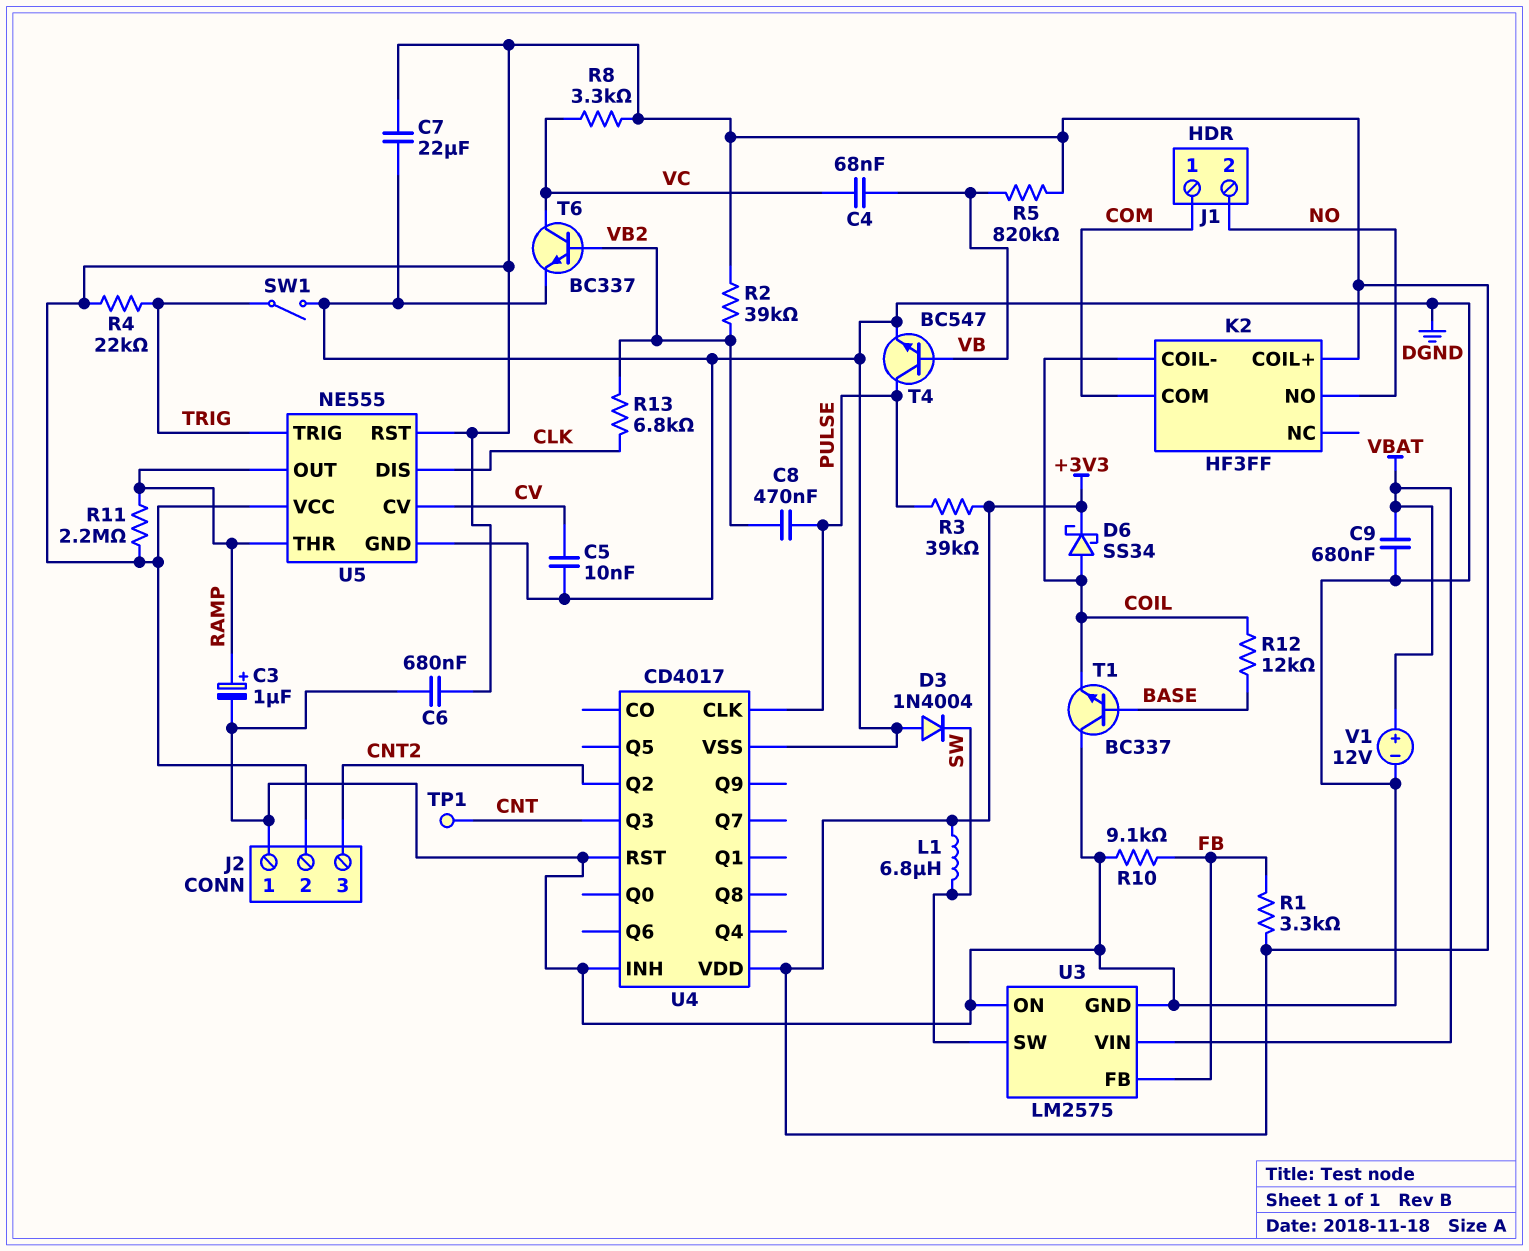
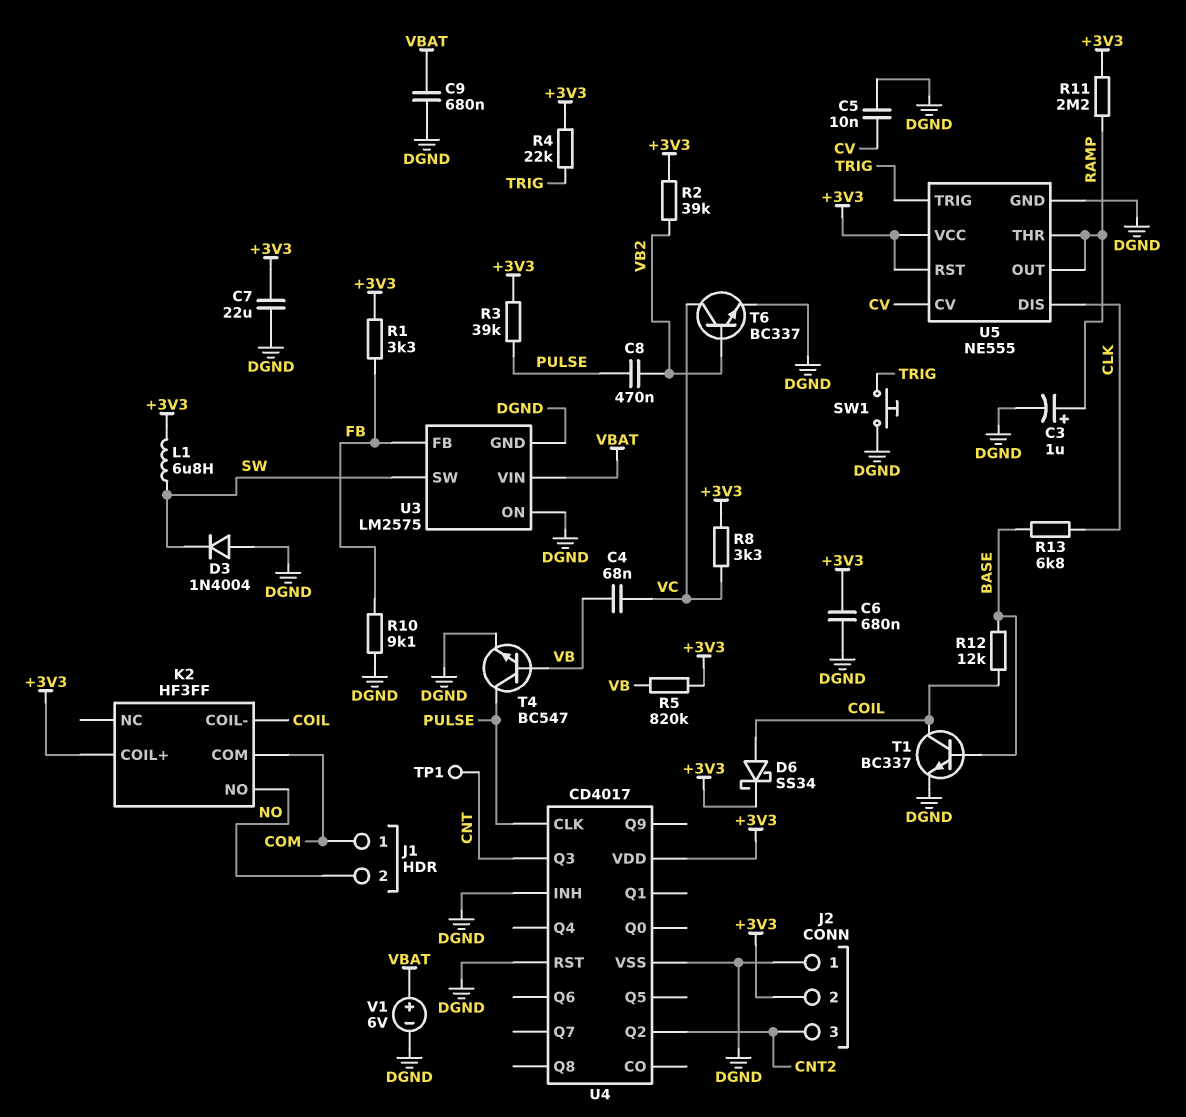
R13: 6.8k (CLK, VB2) -> 6.8k (BASE, CLK)
SW1: switch (DGND, TRIG) -> button (DGND, TRIG)
T1: NPN BC337 (B BASE, C DGND, E COIL) -> NPN BC337 (B BASE, C COIL, E DGND)
V1: 12V (plus VBAT, minus DGND) -> 6V (plus VBAT, minus DGND)

